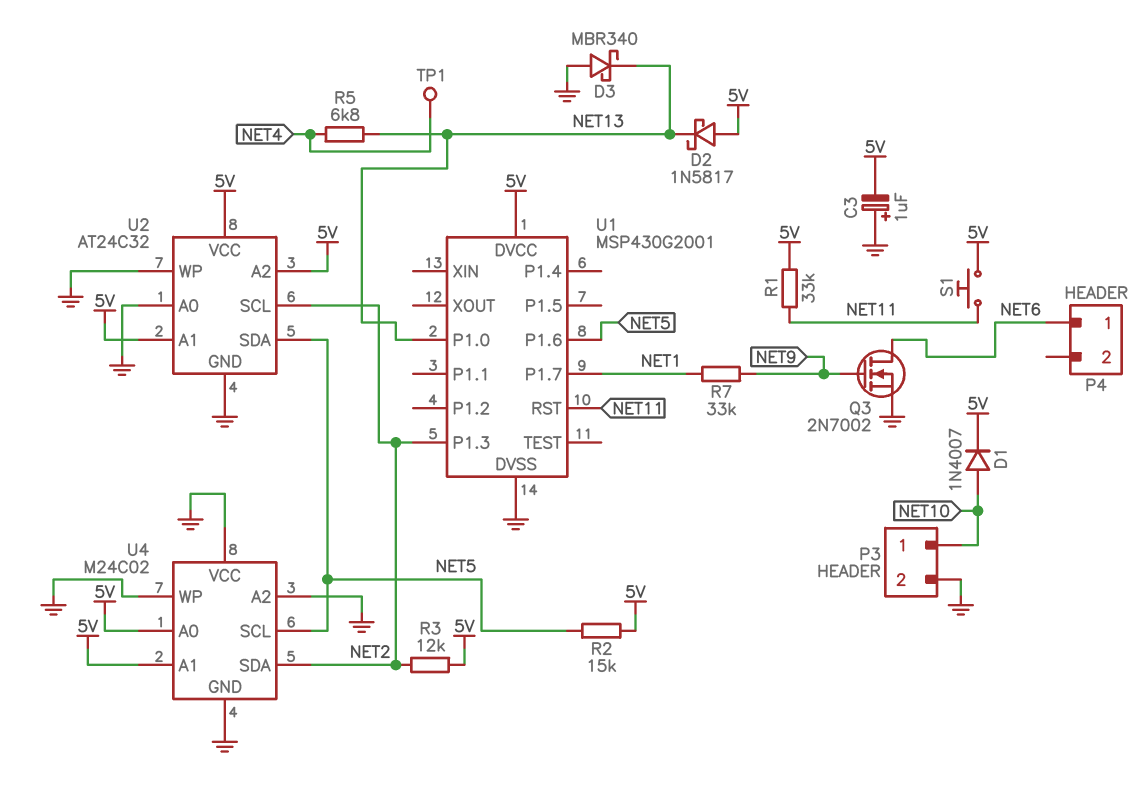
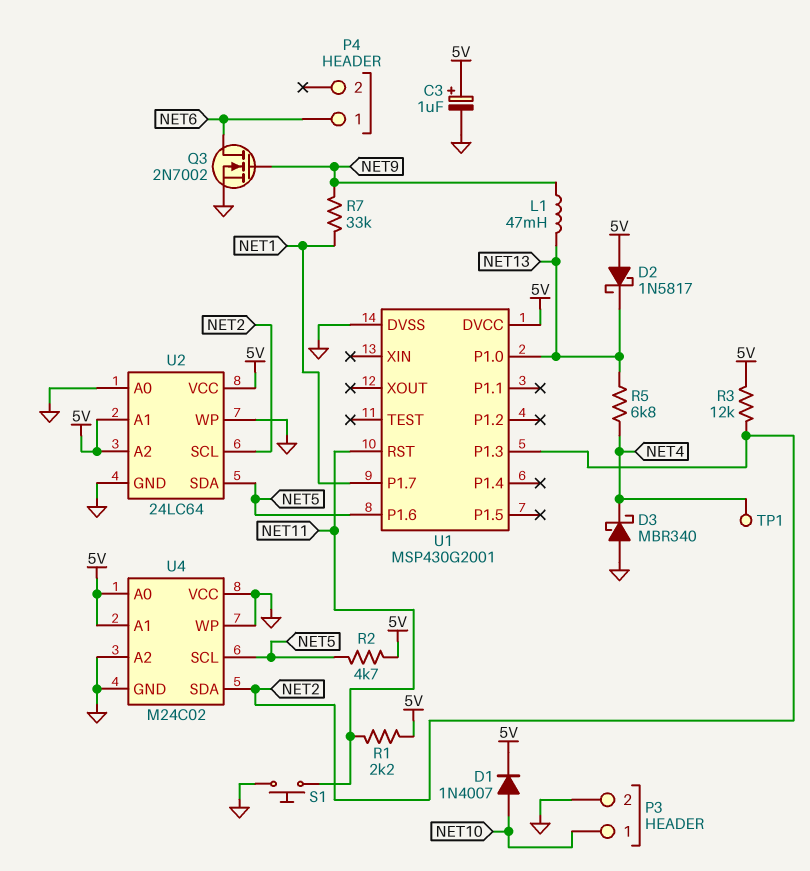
C3: 1uF (plus GND, minus 5V) -> 1uF (plus 5V, minus GND)
D3: schottky MBR340 (A GND, K NET13) -> schottky MBR340 (A GND, K NET4)
L1: none -> 47mH (NET9, NET13)
R1: 33k (5V, NET11) -> 2.2k (5V, NET11)
R2: 15k (5V, NET5) -> 4.7k (5V, NET5)
S1: button (5V, NET11) -> button (GND, NET11)
U2: AT24C32 -> 24LC64

